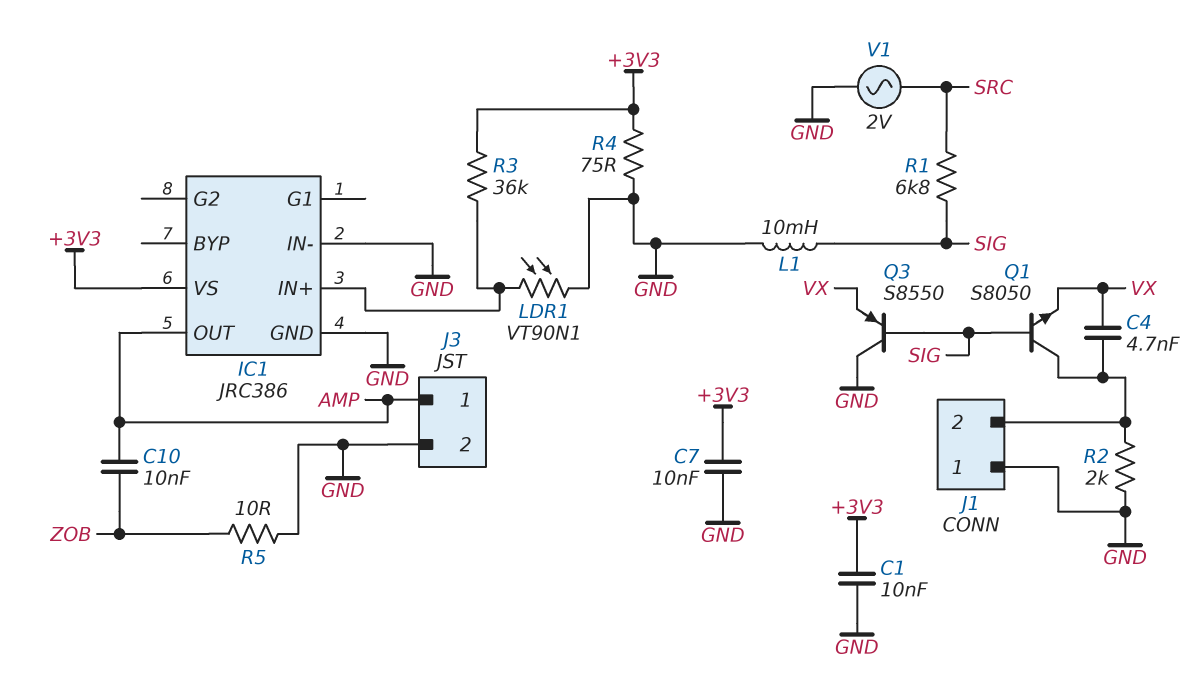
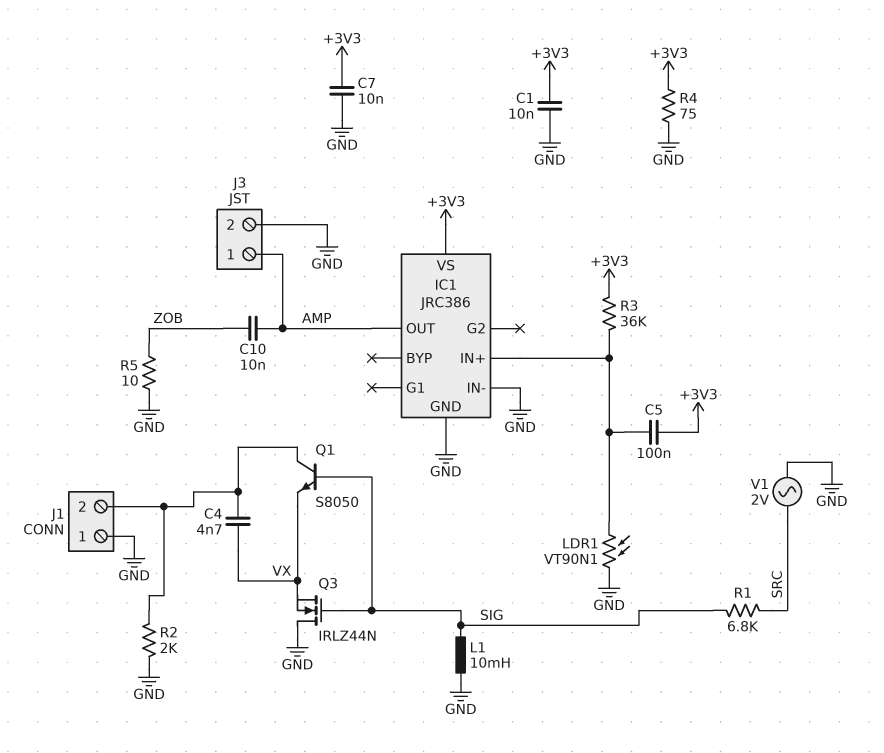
C5: none -> 100nF (+3V3, IC1/IN+)
Q3: PNP S8550 (B SIG, C GND, E VX) -> NMOS IRLZ44N (G SIG, D GND, S VX)

